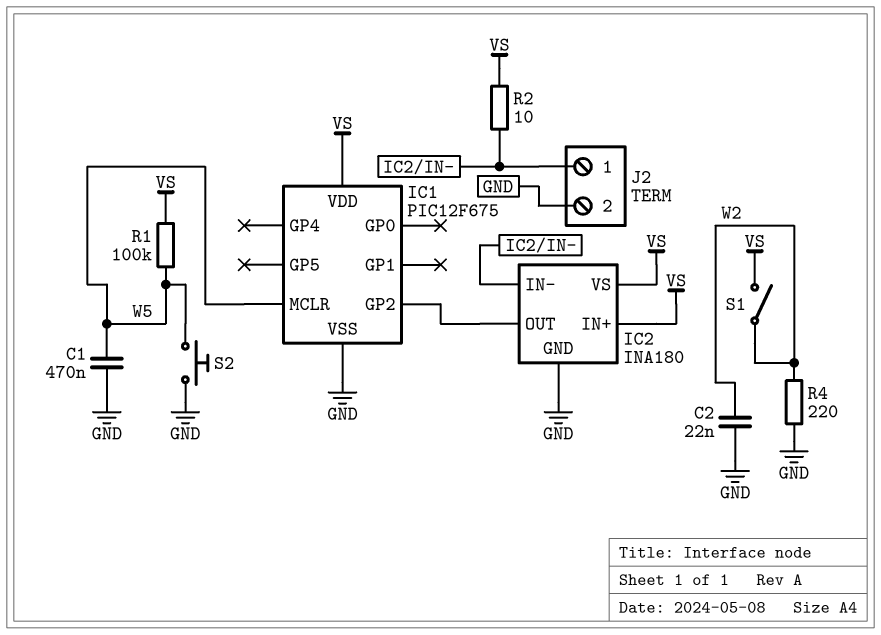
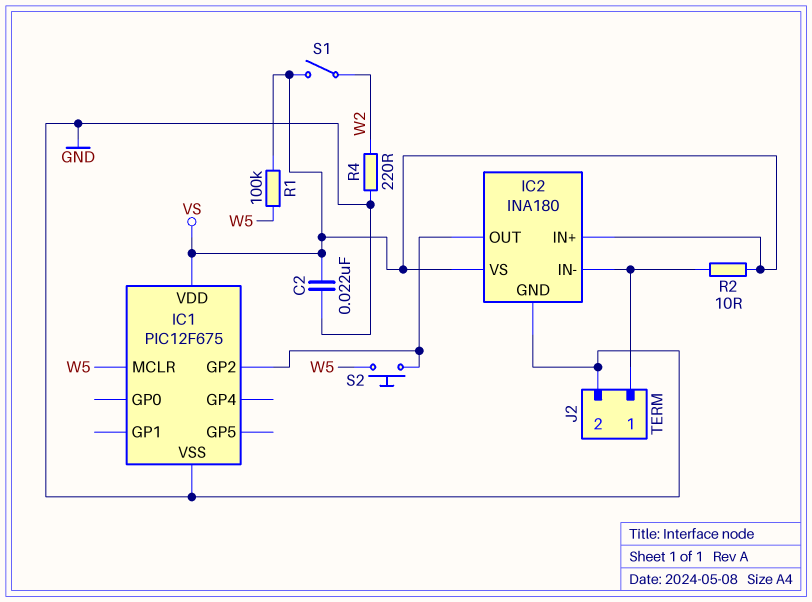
C1: 470nF (GND, W5) -> none
C2: 22nF (GND, W2) -> 22nF (GND, VS)
S2: button (GND, W5) -> button (IC1/GP2, W5)

